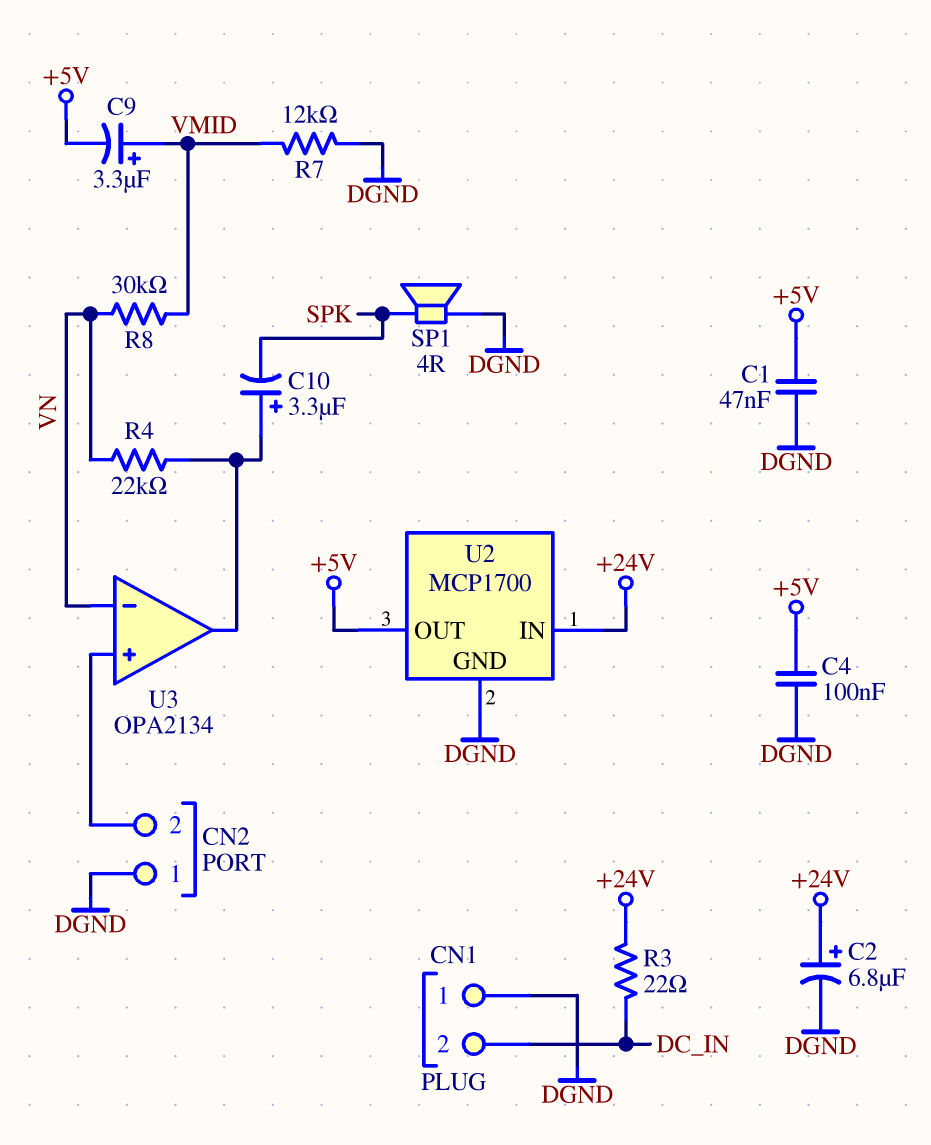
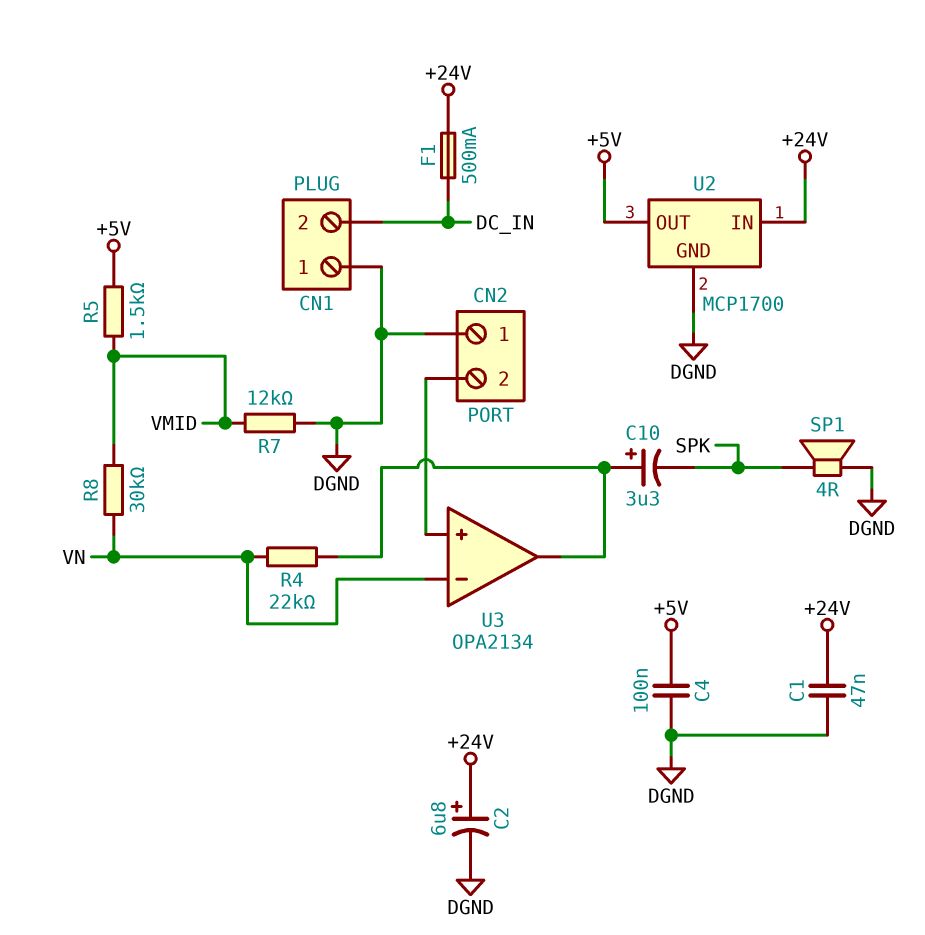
C1: 47nF (+5V, DGND) -> 47nF (+24V, DGND)
C9: 3.3uF (plus VMID, minus +5V) -> none
F1: none -> 500mA (+24V, DC_IN)
R3: 22 (+24V, DC_IN) -> none
R5: none -> 1.5k (+5V, VMID)

